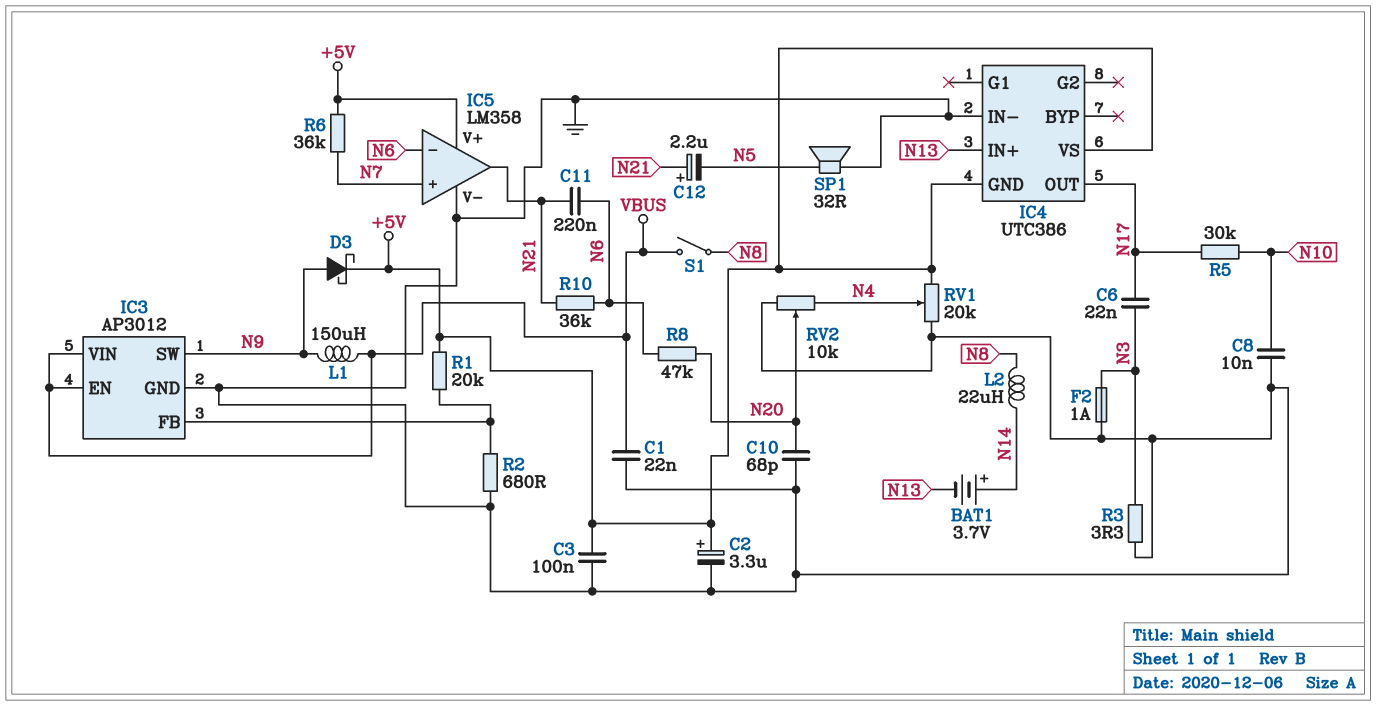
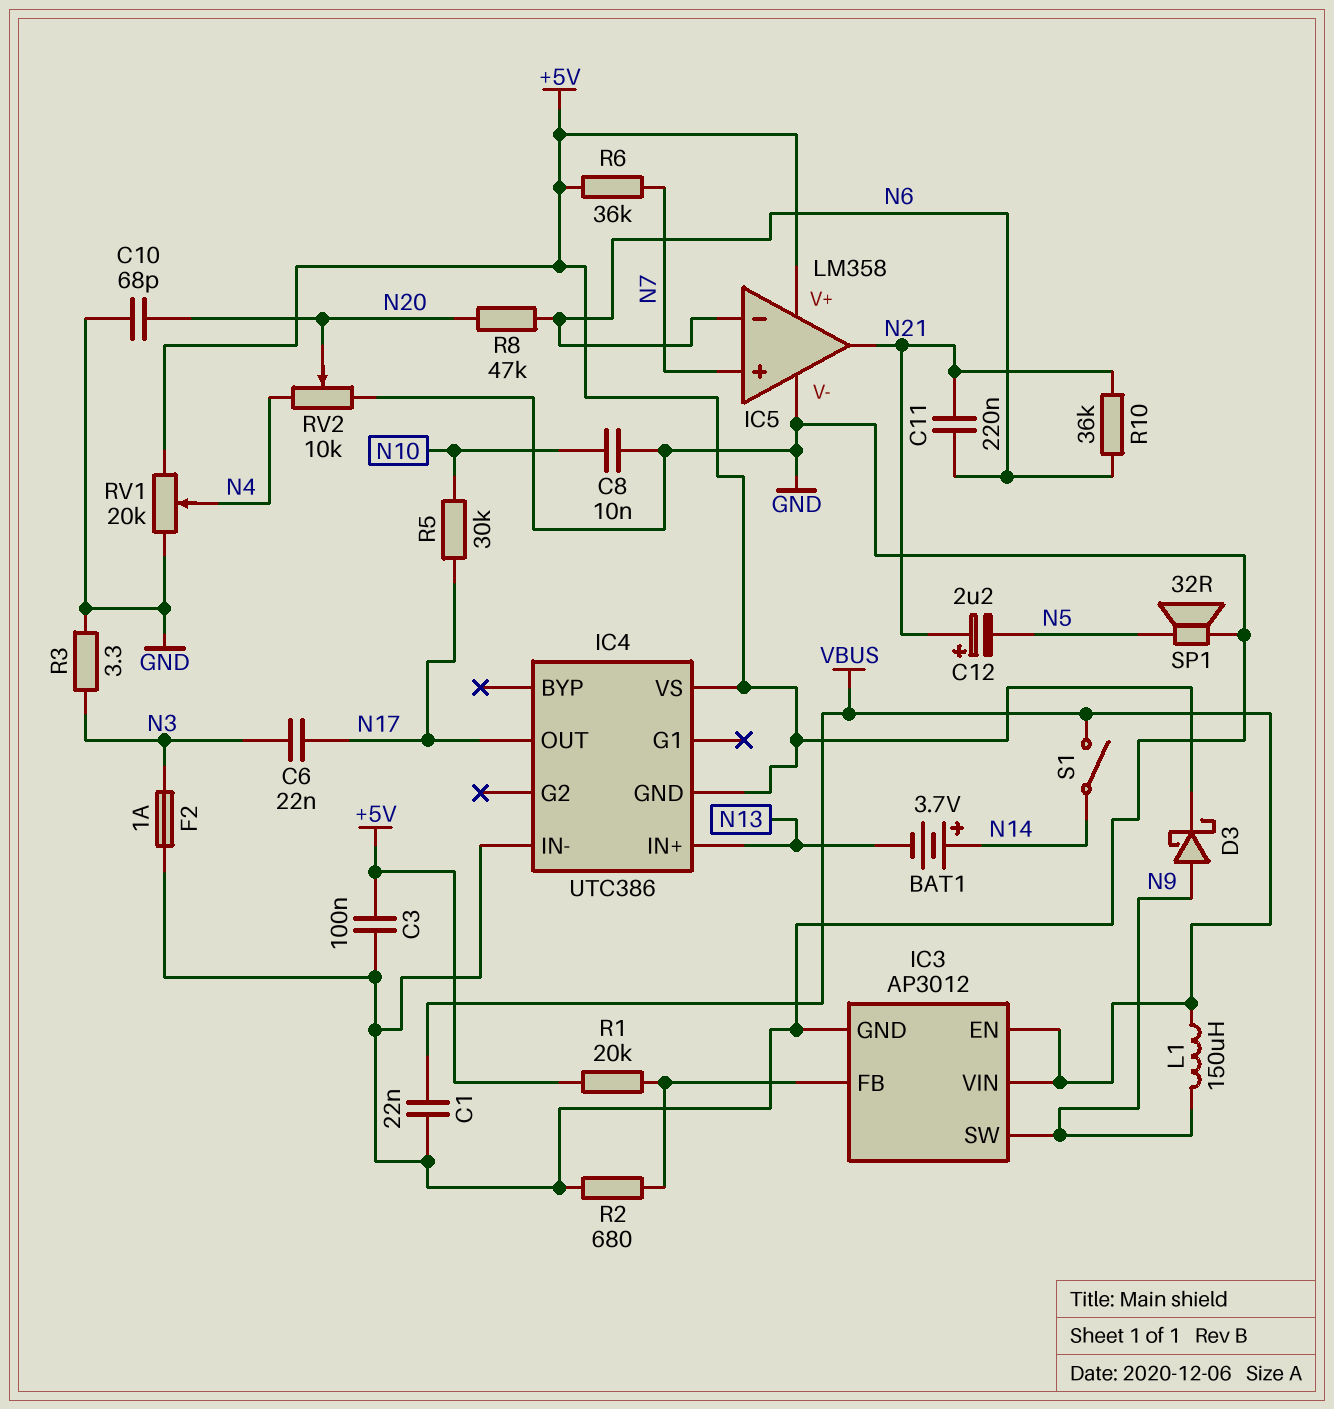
C2: 3.3uF (plus +5V, minus GND) -> none
L2: 22uH (N8, N14) -> none
S1: switch (N8, VBUS) -> switch (N14, VBUS)

